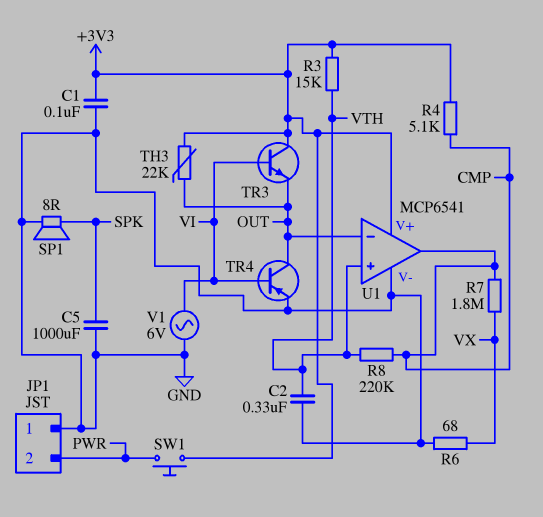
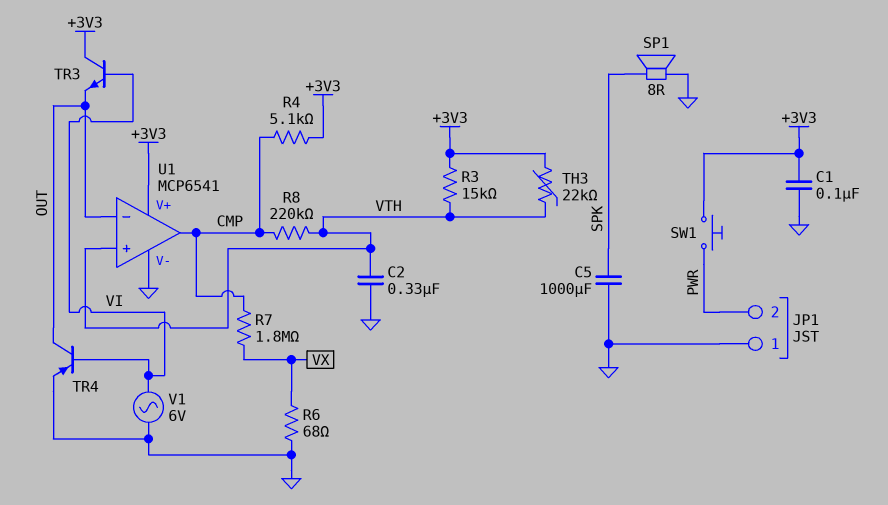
TH3: 22k (+3V3, OUT) -> 22k (+3V3, VTH)

